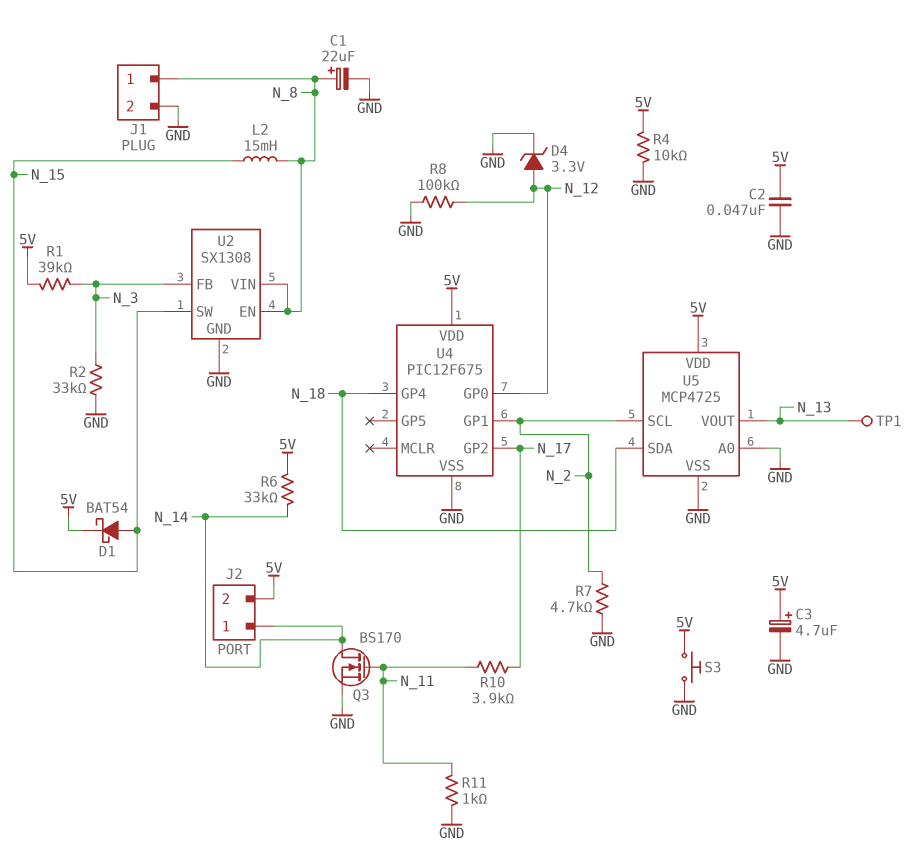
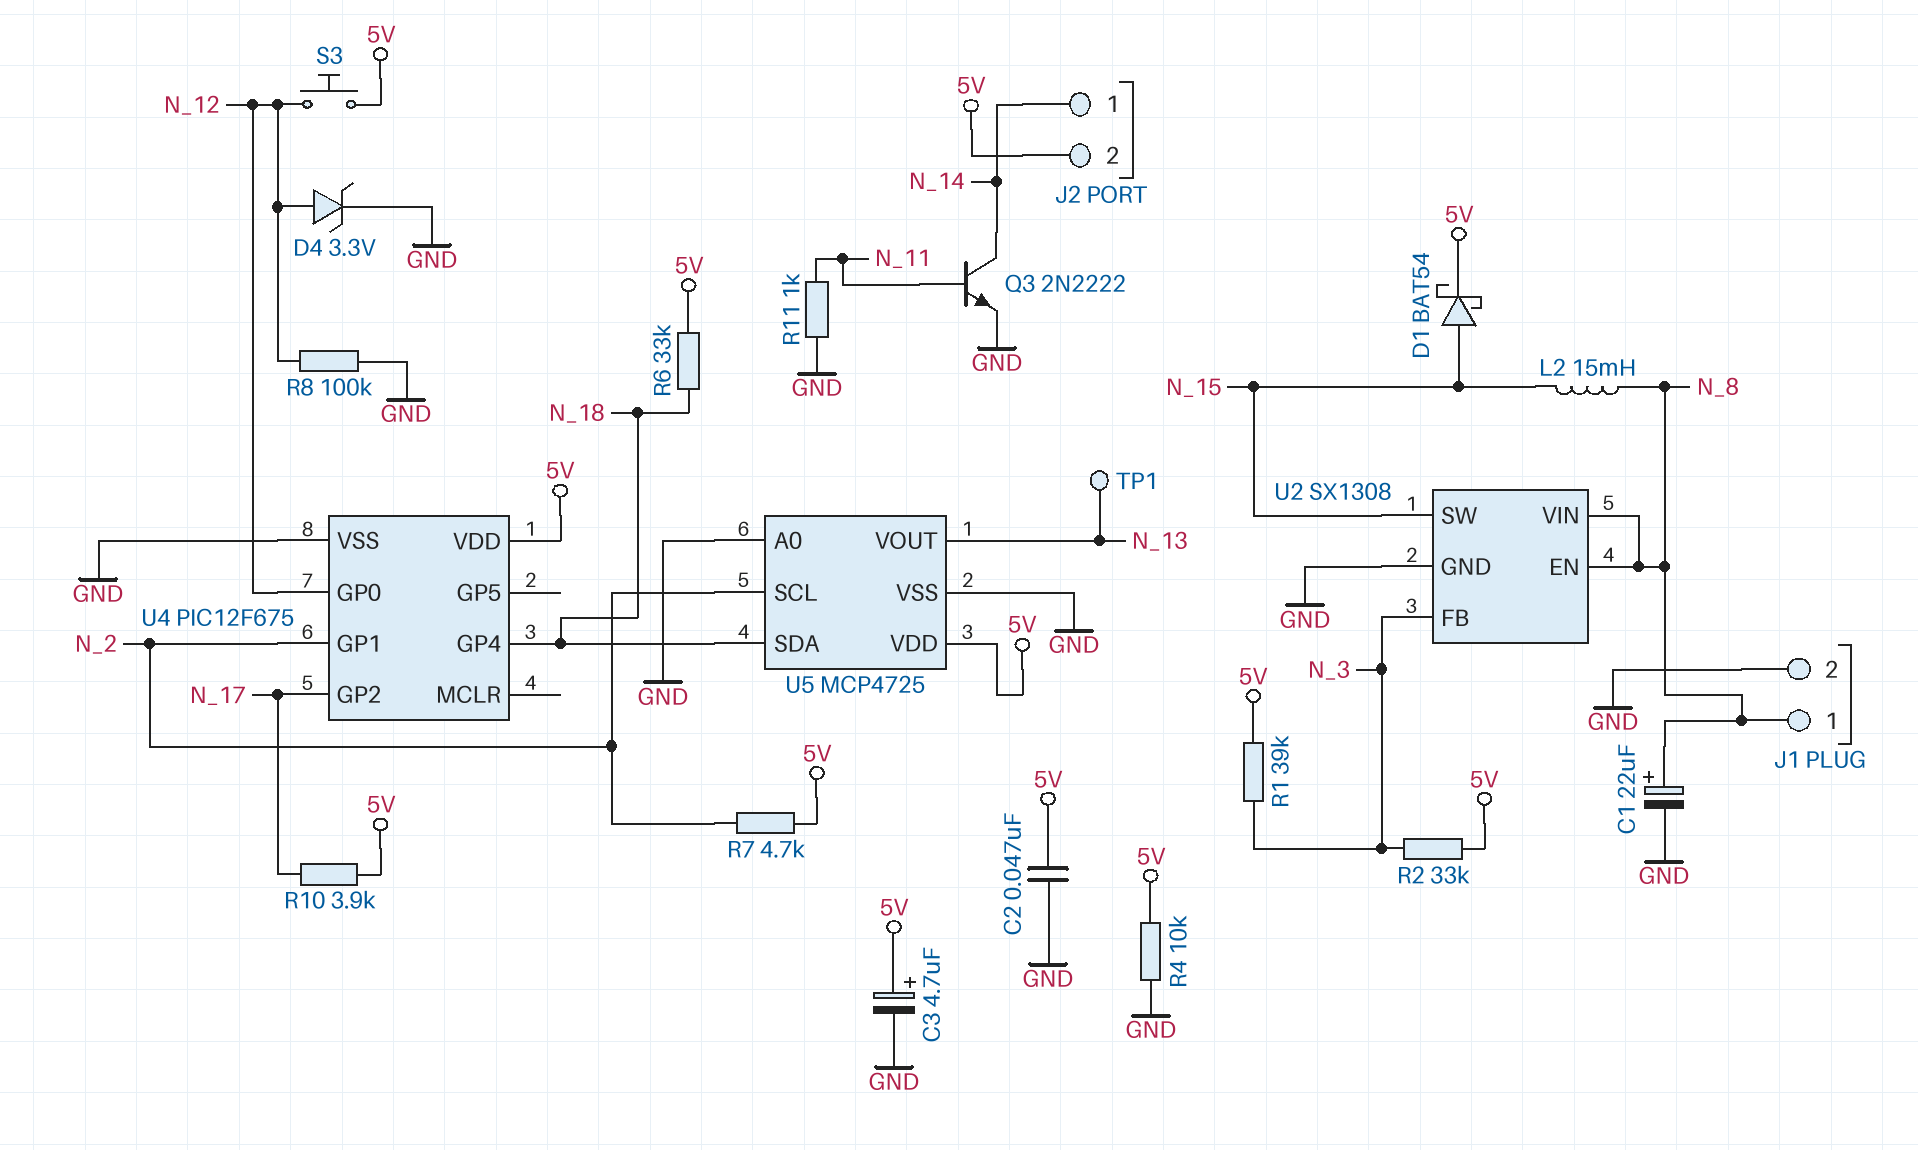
Q3: NMOS BS170 (G N_11, D N_14, S GND) -> NPN 2N2222 (B N_11, C N_14, E GND)
R2: 33k (GND, N_3) -> 33k (5V, N_3)
R6: 33k (5V, N_14) -> 33k (5V, N_18)
R7: 4.7k (GND, N_2) -> 4.7k (5V, N_2)
R10: 3.9k (N_11, N_17) -> 3.9k (5V, N_17)
S3: button (5V, GND) -> button (5V, N_12)

